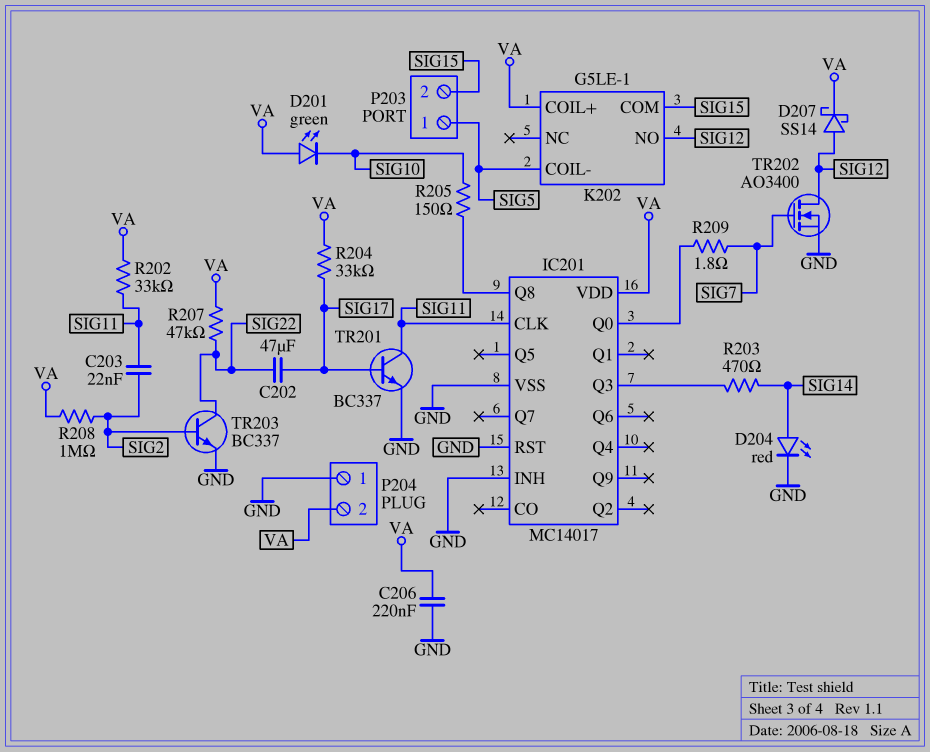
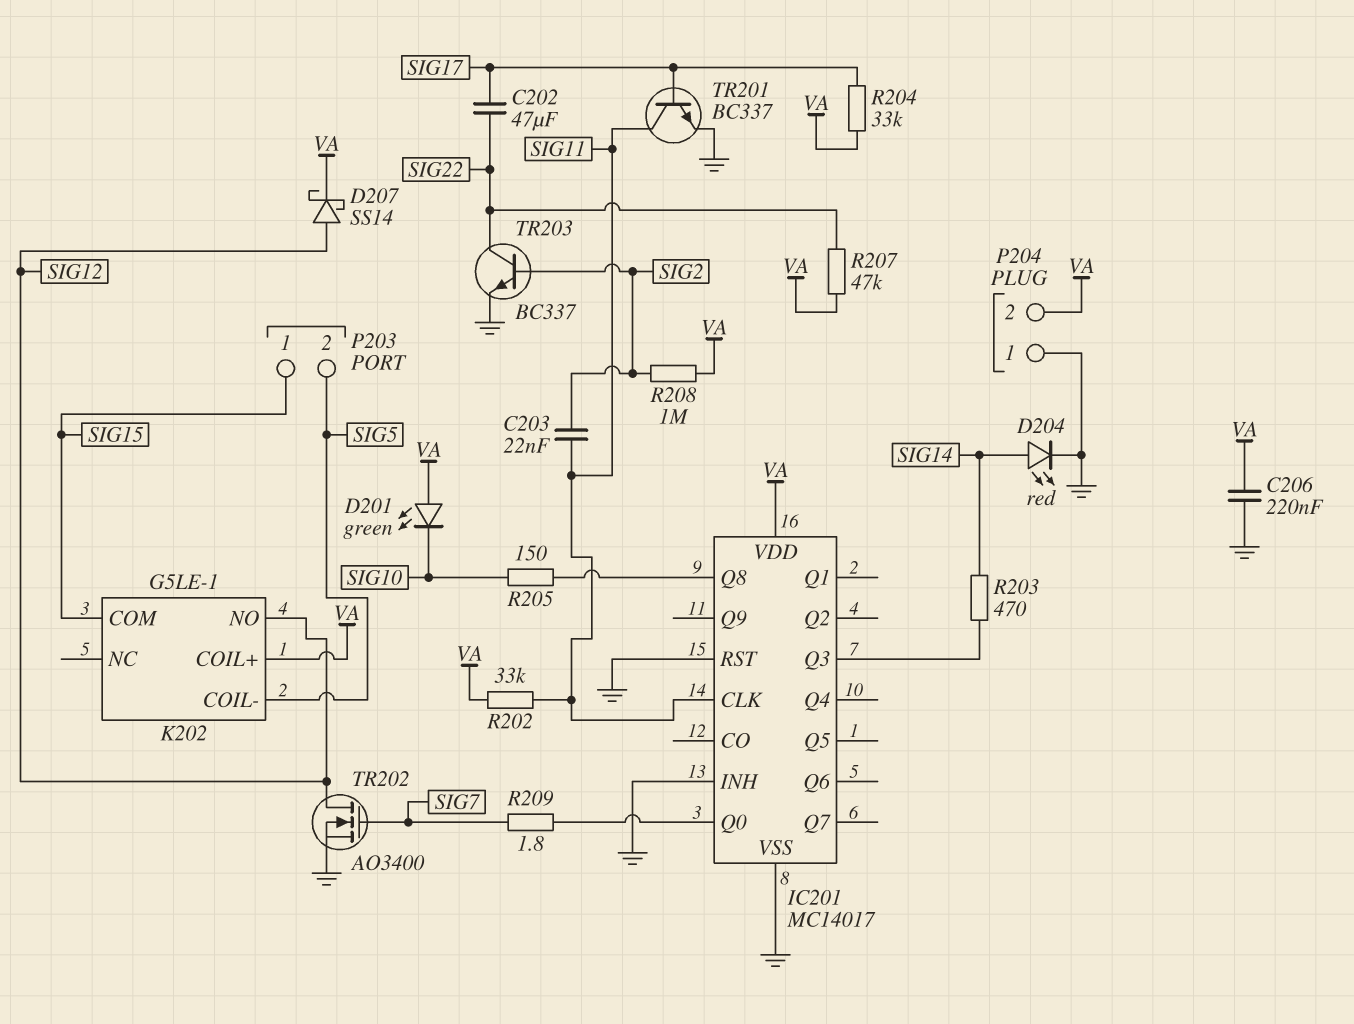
P203 pin 1: SIG5 -> SIG15
P203 pin 2: SIG15 -> SIG5

